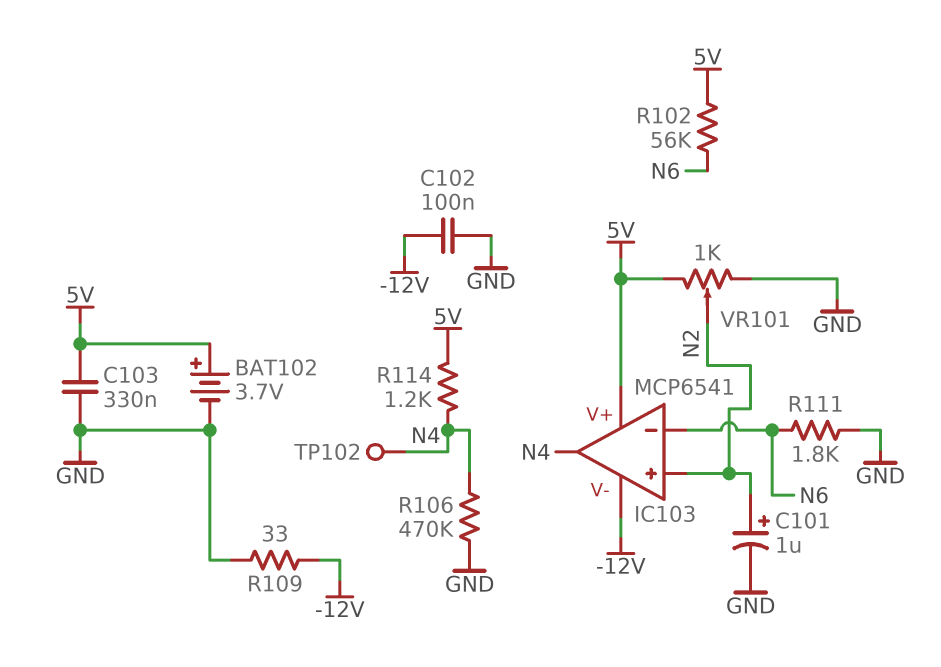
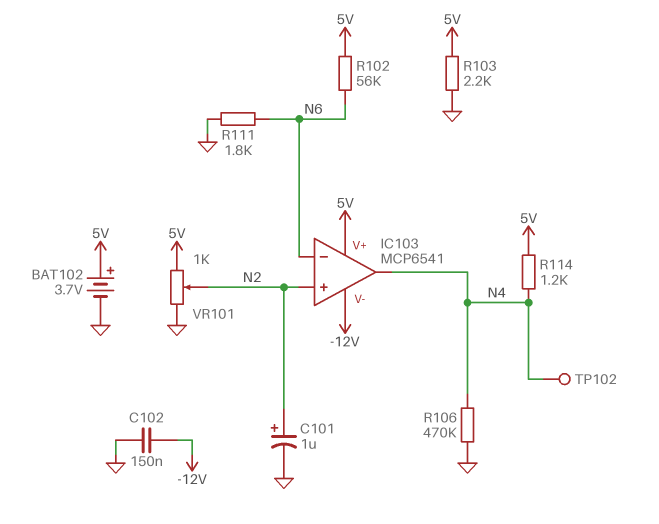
C102: 100nF (-12V, GND) -> 150nF (-12V, GND)
C103: 330nF (5V, GND) -> none
R103: none -> 2.2k (5V, GND)
R109: 33 (-12V, GND) -> none

